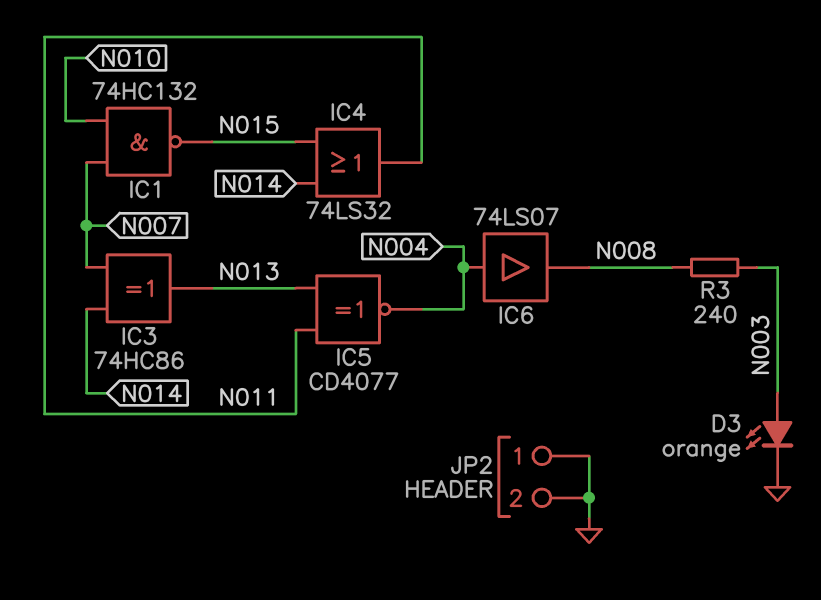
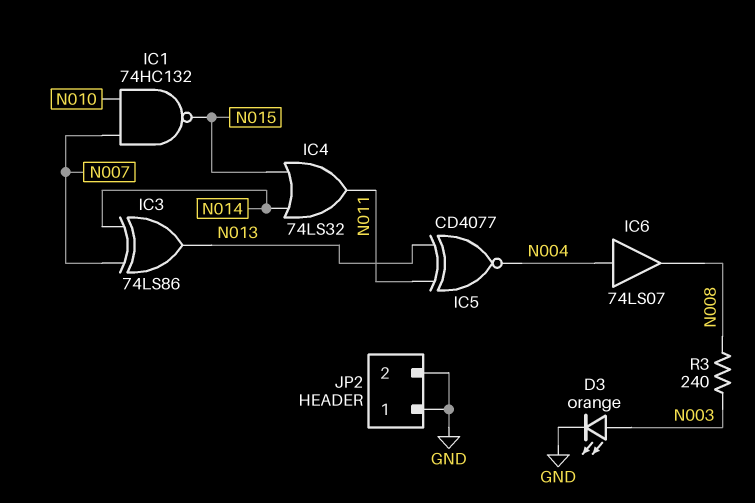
IC3: XOR 74HC86 (in N007, in N014, out N013) -> XOR 74LS86 (in N007, in N014, out N013)

